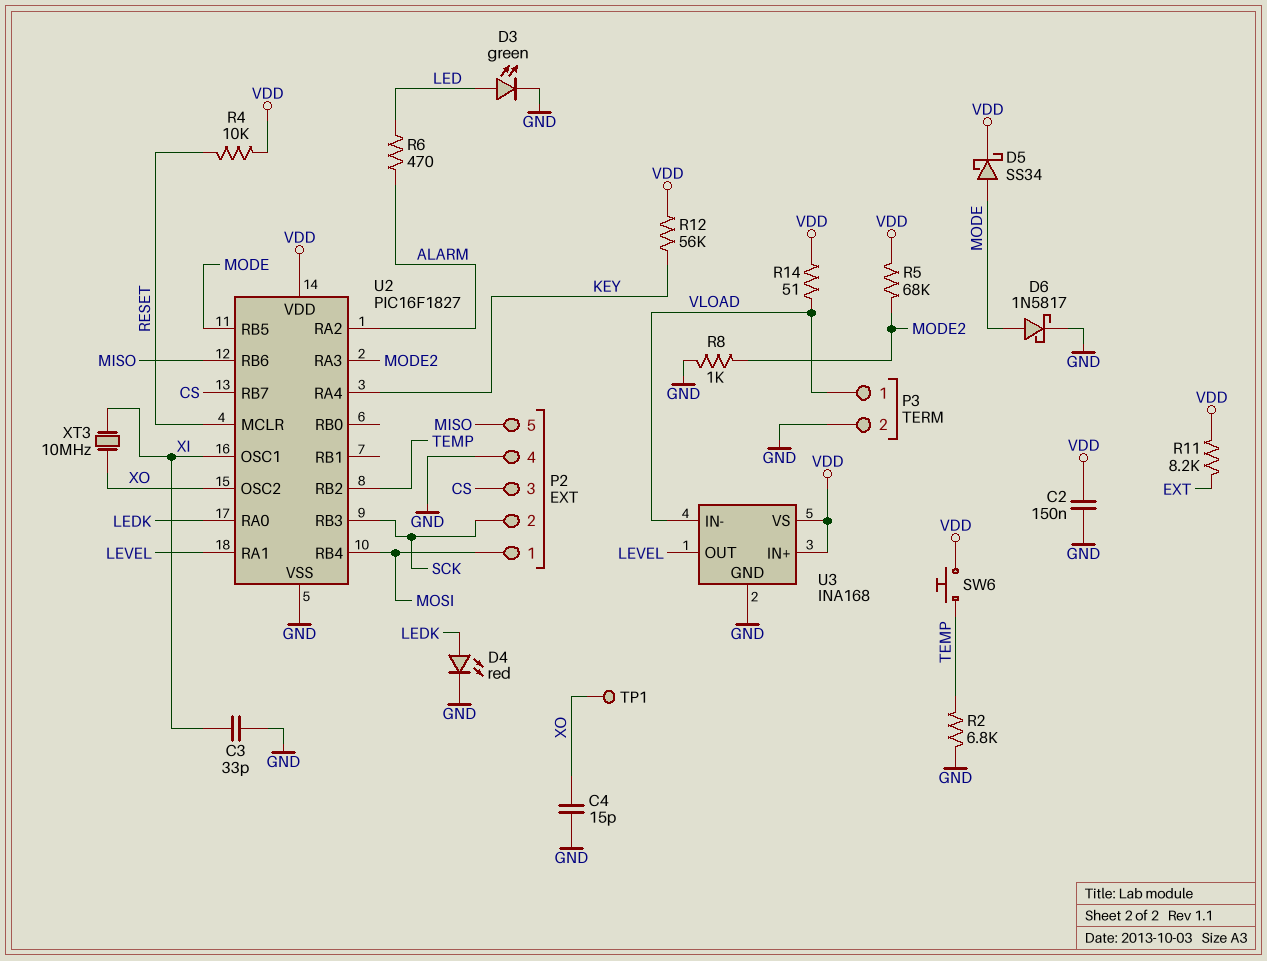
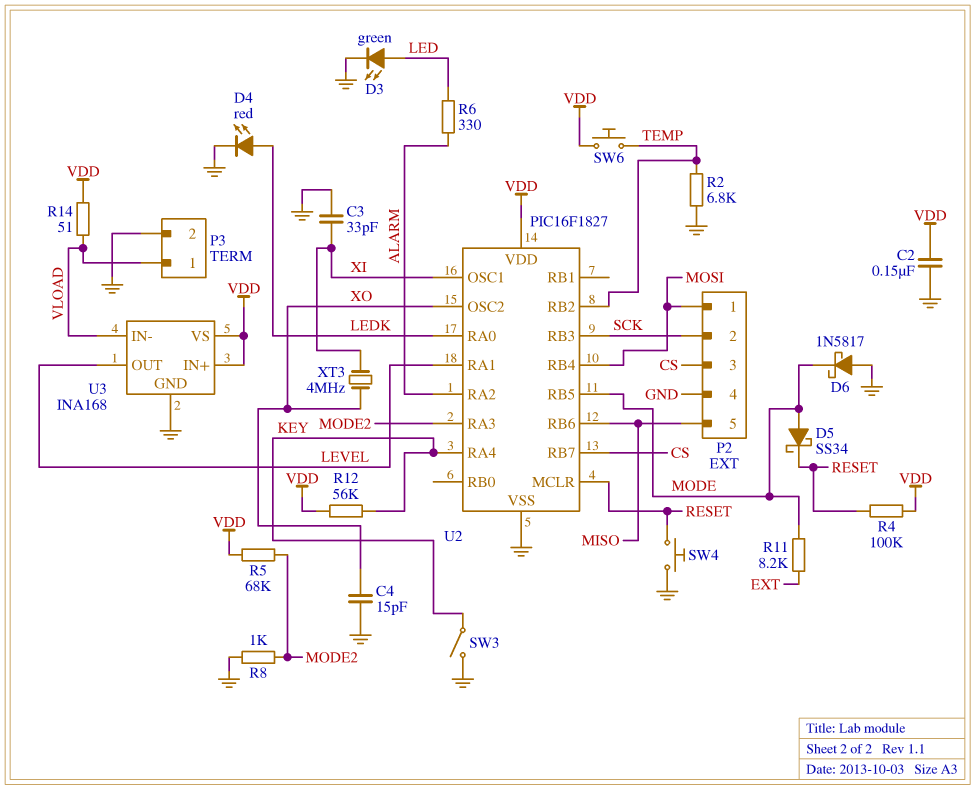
D5: schottky SS34 (A MODE, K VDD) -> schottky SS34 (A MODE, K RESET)
D6: schottky 1N5817 (A MODE, K GND) -> schottky 1N5817 (A GND, K MODE)
R4: 10k (RESET, VDD) -> 100k (RESET, VDD)
R6: 470 (ALARM, LED) -> 330 (ALARM, LED)
R11: 8.2k (EXT, VDD) -> 8.2k (EXT, MODE)
SW3: none -> switch (GND, KEY)
SW4: none -> button (GND, RESET)
TP1: test point (XO) -> none
XT3: 10MHz (XI, XO) -> 4MHz (XI, XO)

